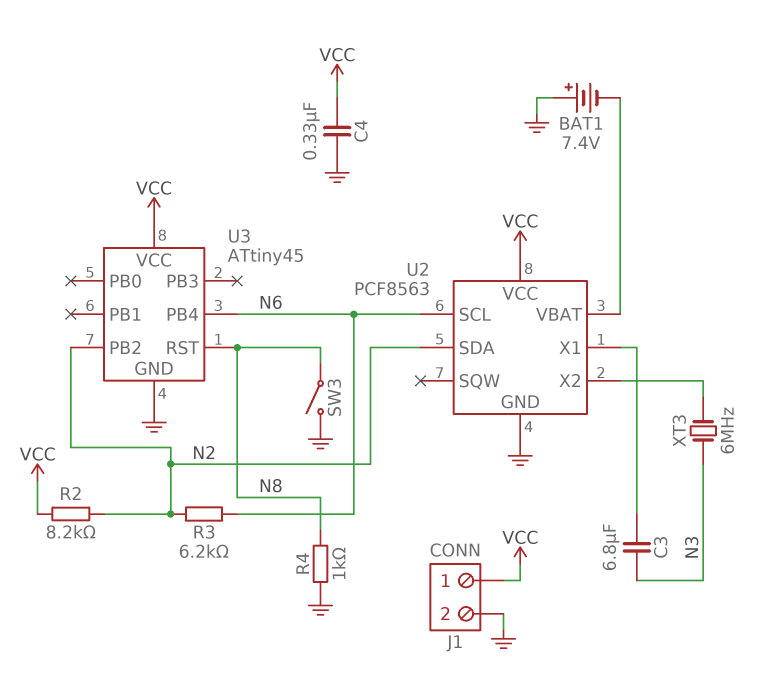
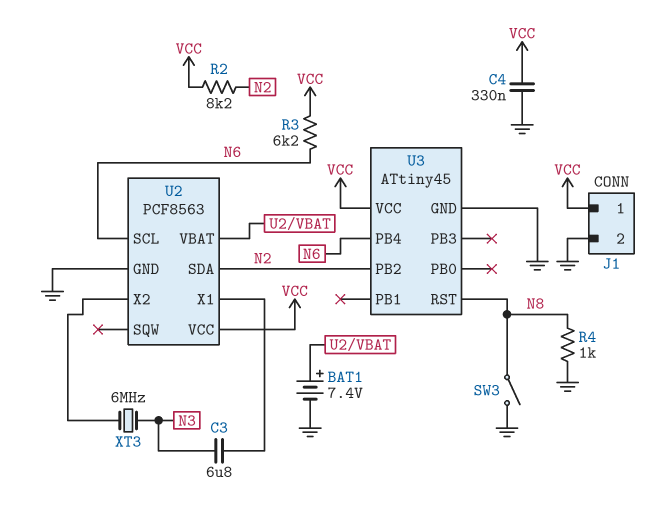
BAT1: 7.4V (plus GND, minus U2/VBAT) -> 7.4V (plus U2/VBAT, minus GND)
R3: 6.2k (N2, N6) -> 6.2k (N6, VCC)

